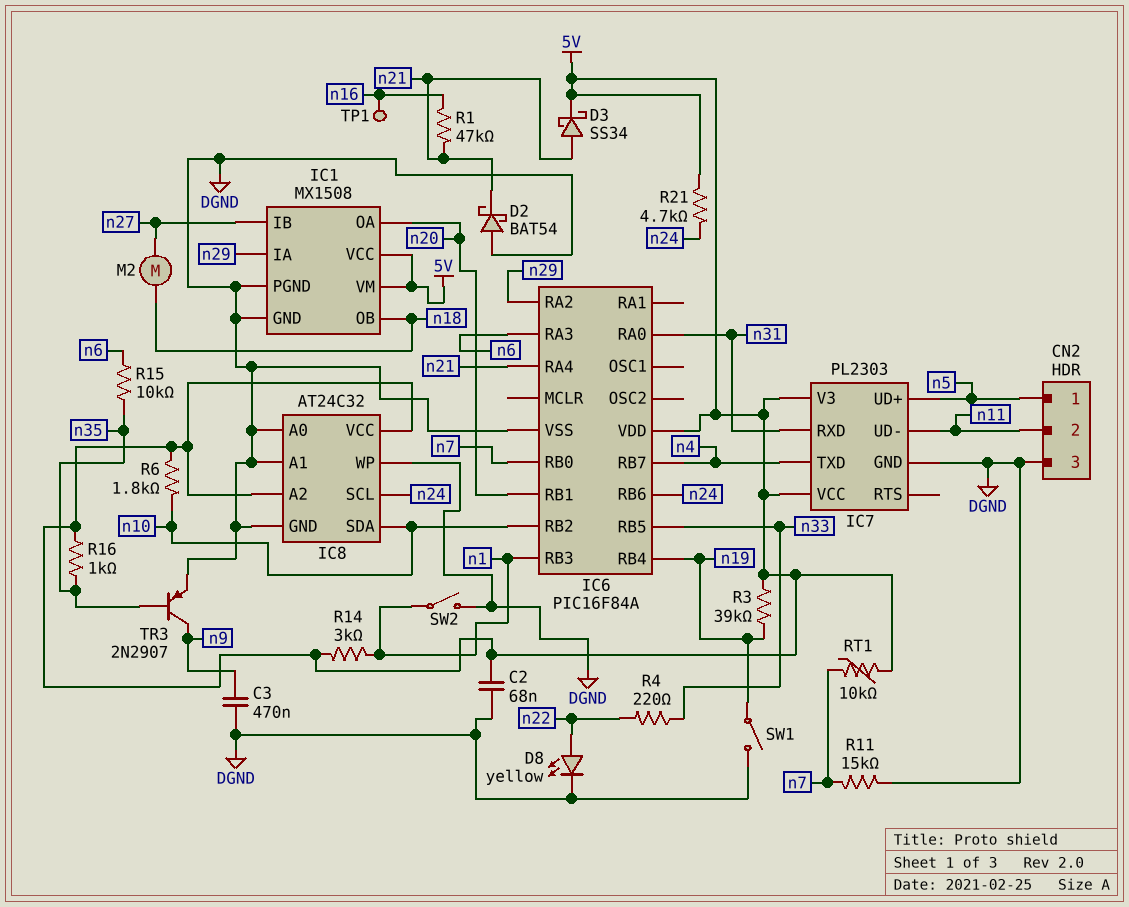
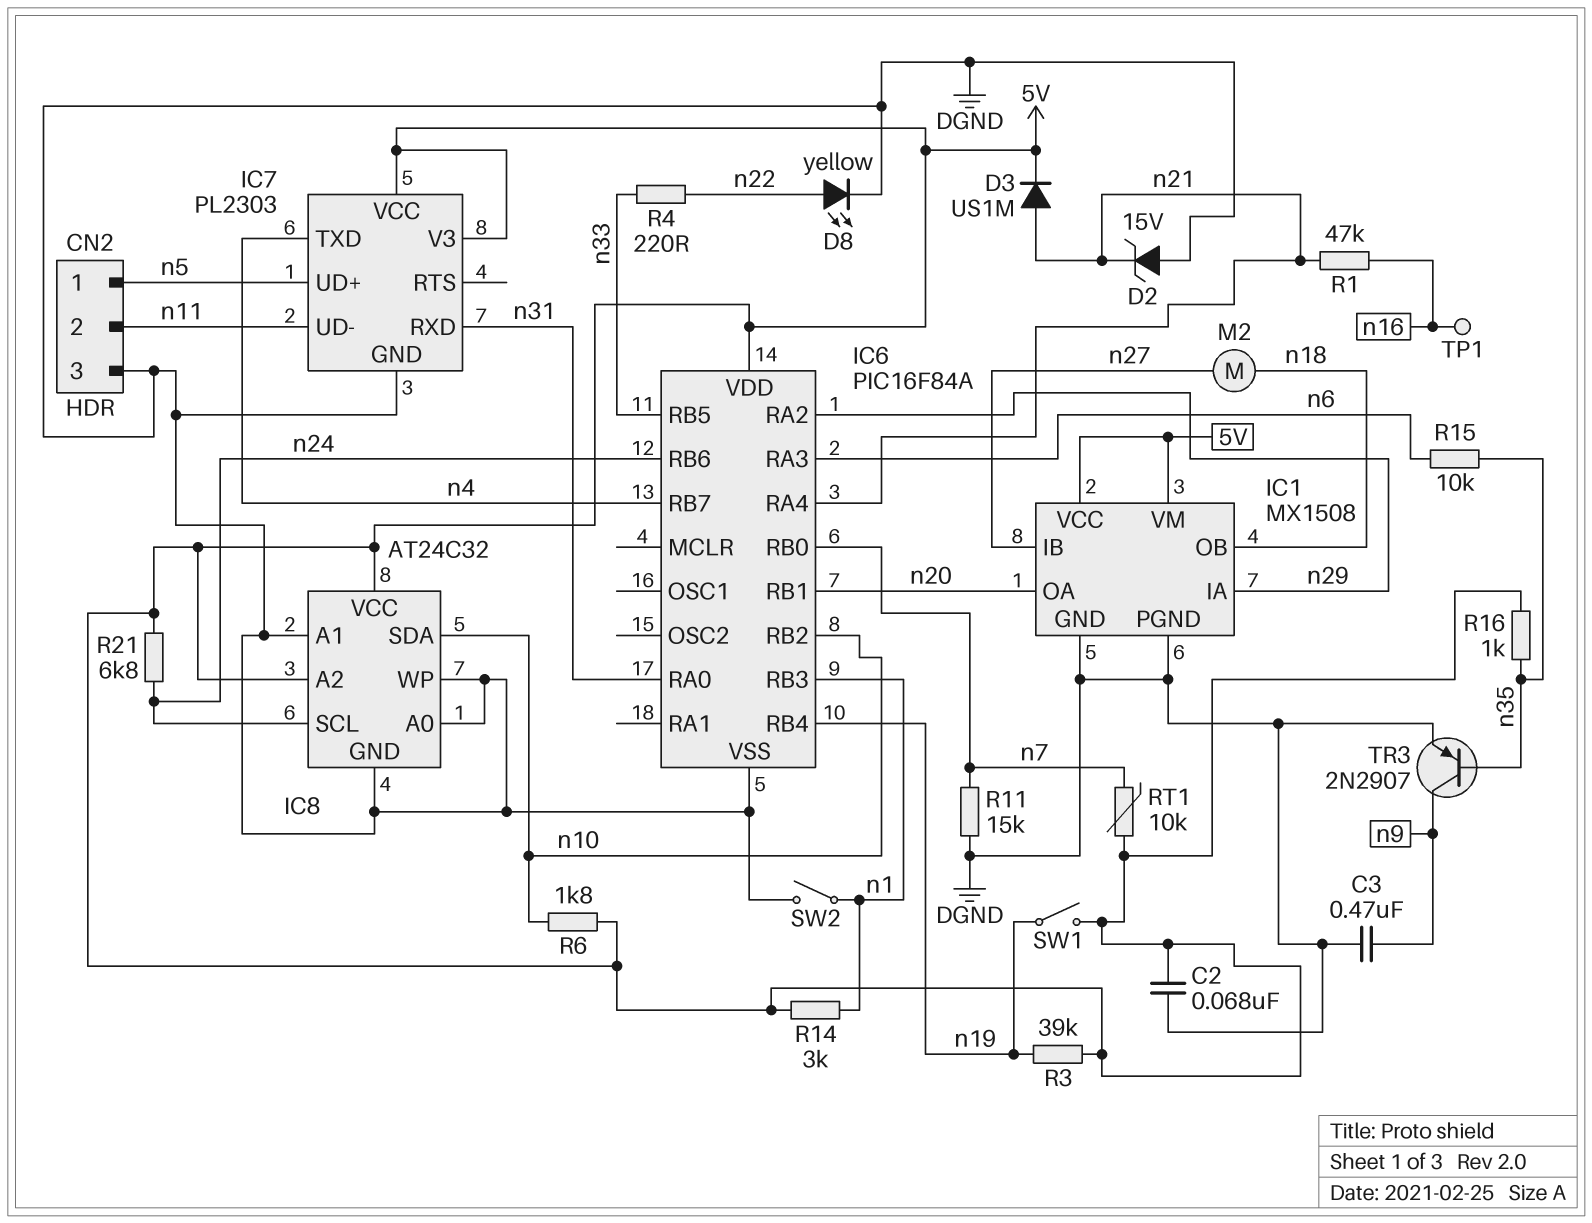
D2: schottky BAT54 (A DGND, K n21) -> zener 15V (A DGND, K n21)
D3: schottky SS34 (A n21, K 5V) -> diode US1M (A n21, K 5V)
R21: 4.7k (5V, n24) -> 6.8k (5V, n24)
SW1: switch (DGND, n19) -> switch (5V, n19)

